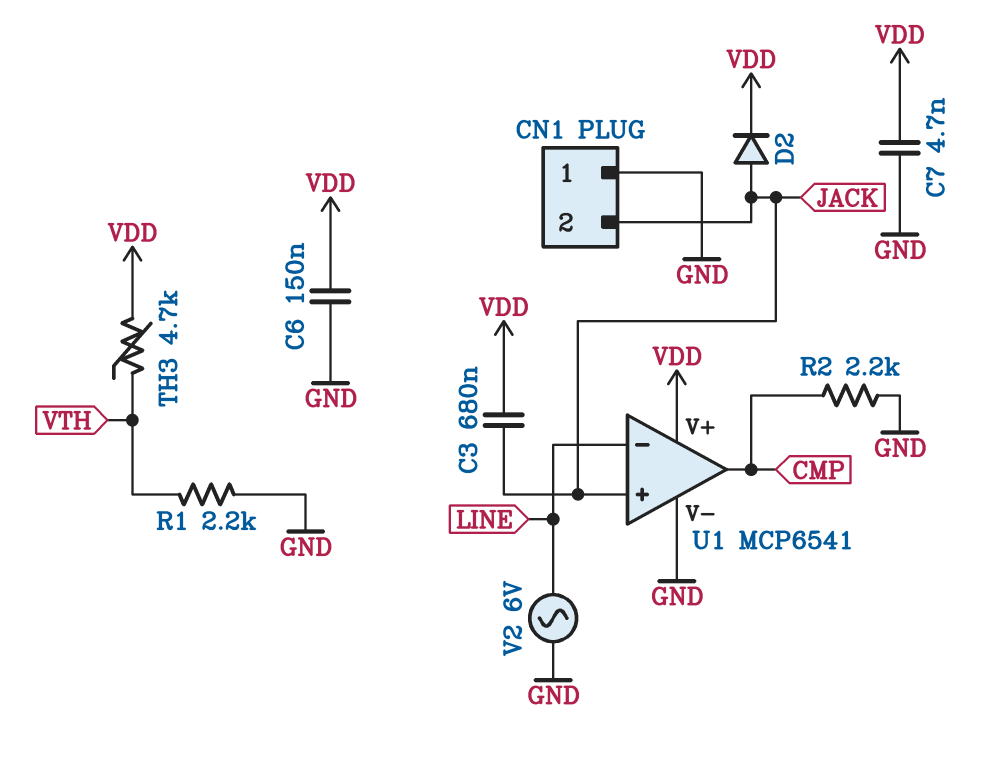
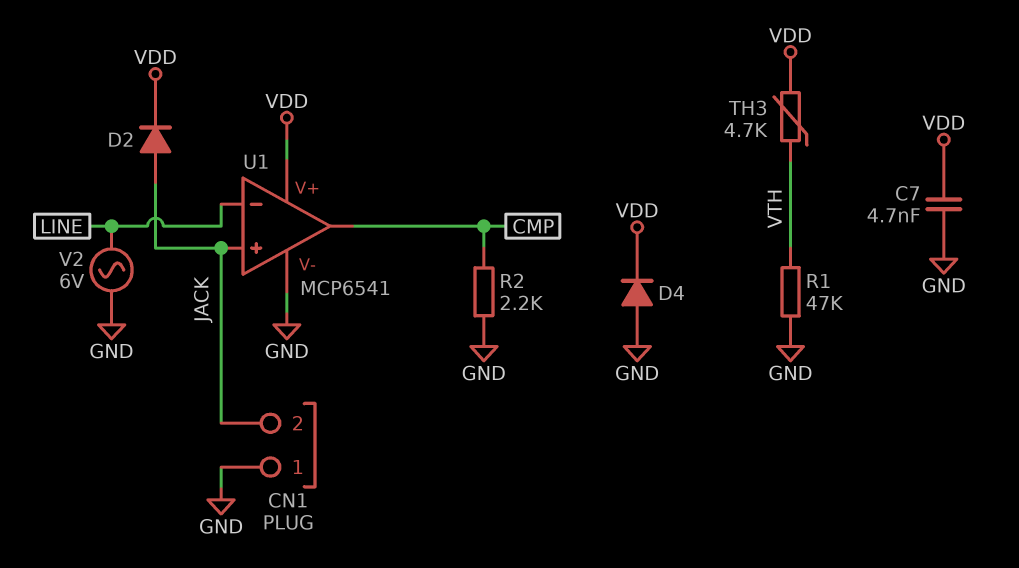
C3: 680nF (JACK, VDD) -> none
C6: 150nF (GND, VDD) -> none
D4: none -> diode (A GND, K VDD)
R1: 2.2k (GND, VTH) -> 47k (GND, VTH)

